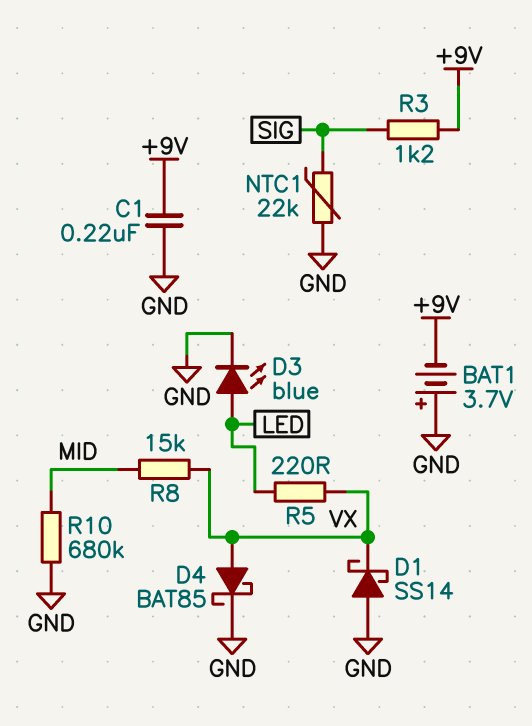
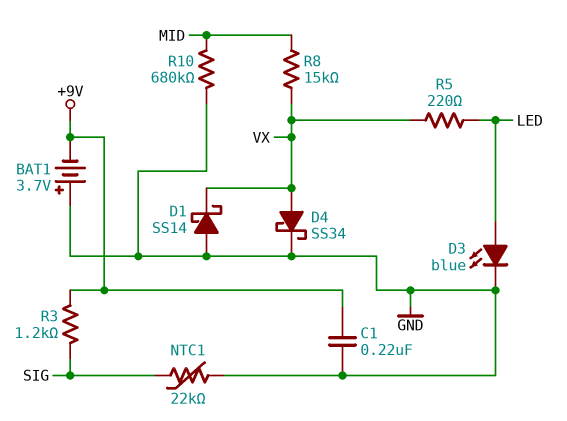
D4: schottky BAT85 (A VX, K GND) -> schottky SS34 (A VX, K GND)

